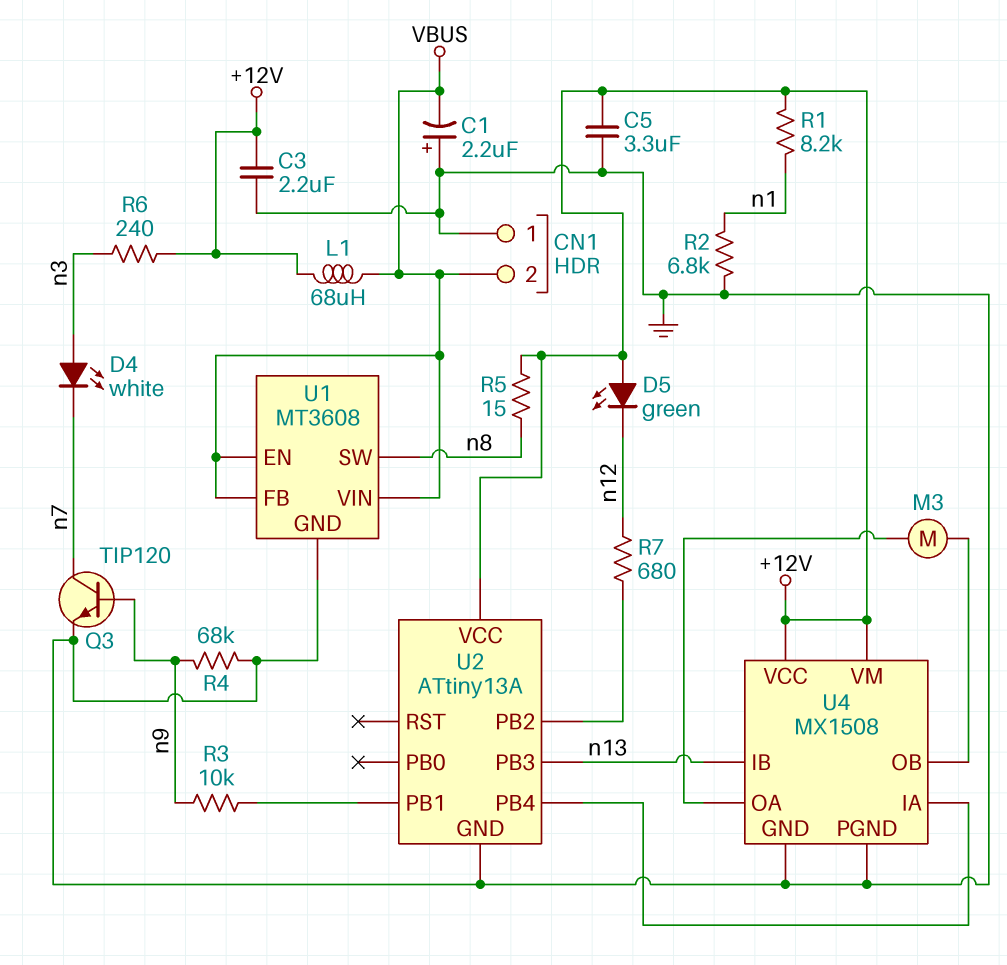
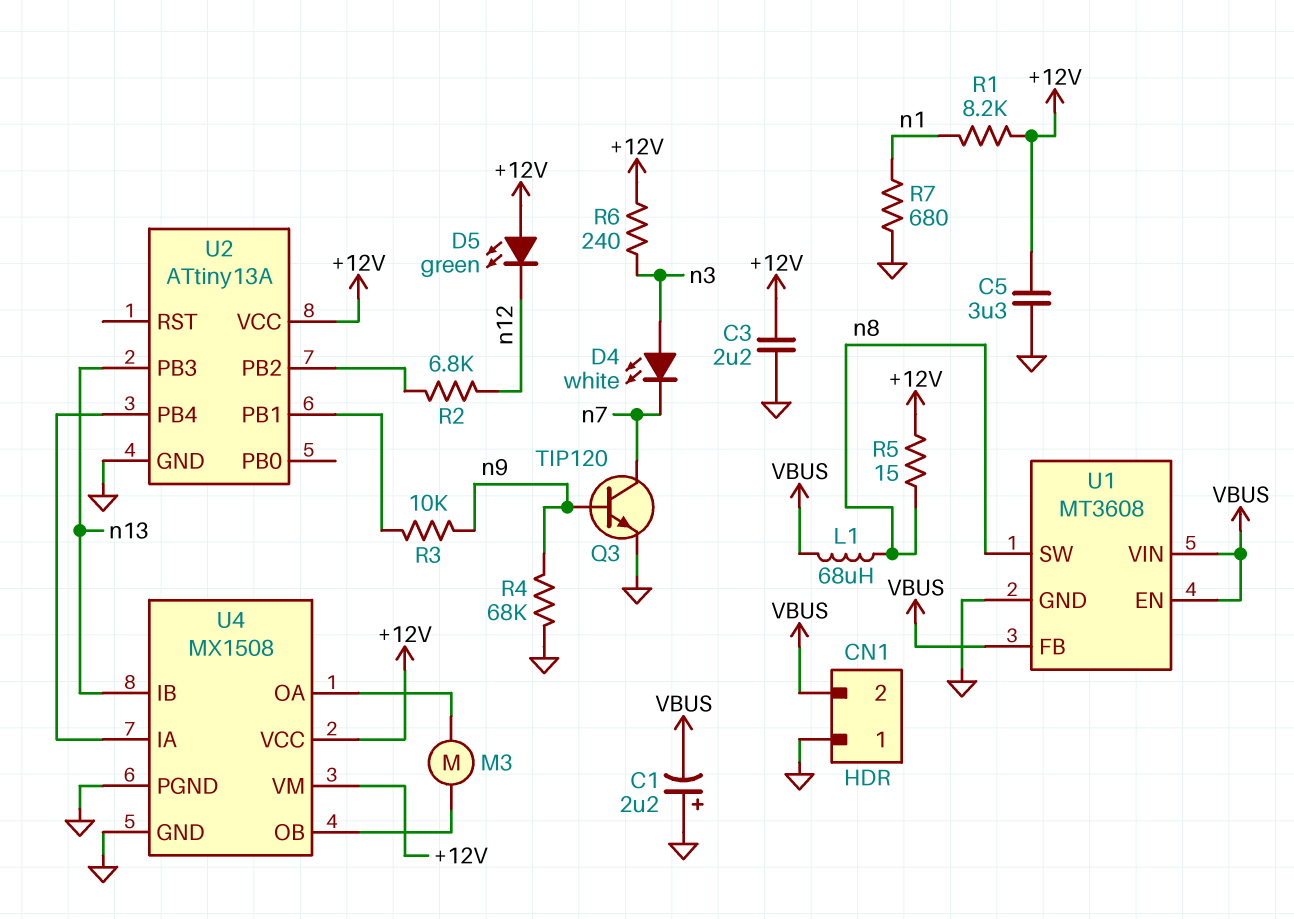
L1: 68uH (+12V, VBUS) -> 68uH (VBUS, n8)
R2: 6.8k (GND, n1) -> 6.8k (U2/PB2, n12)
R7: 680 (U2/PB2, n12) -> 680 (GND, n1)

